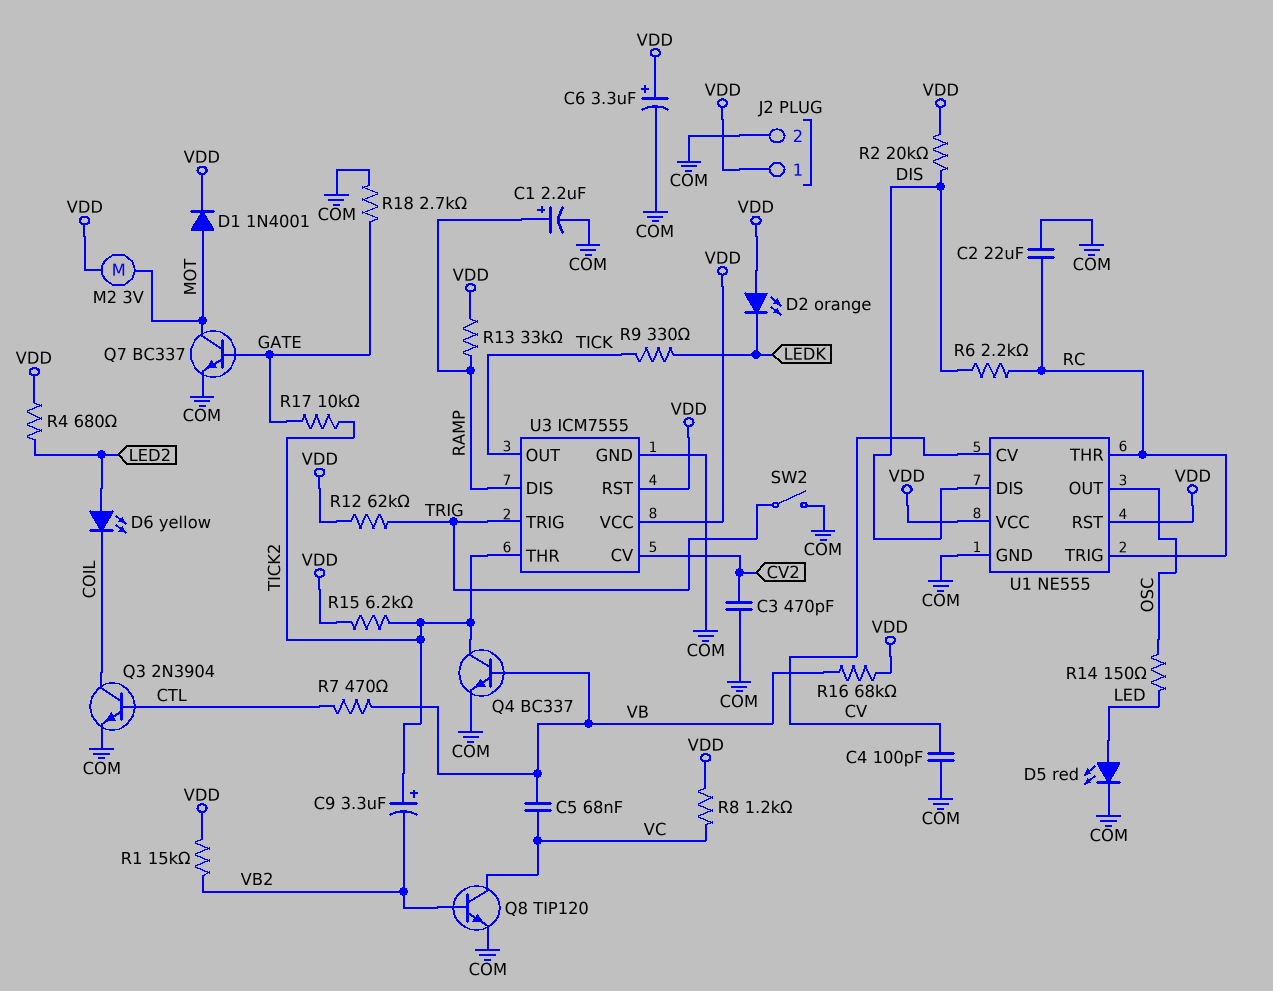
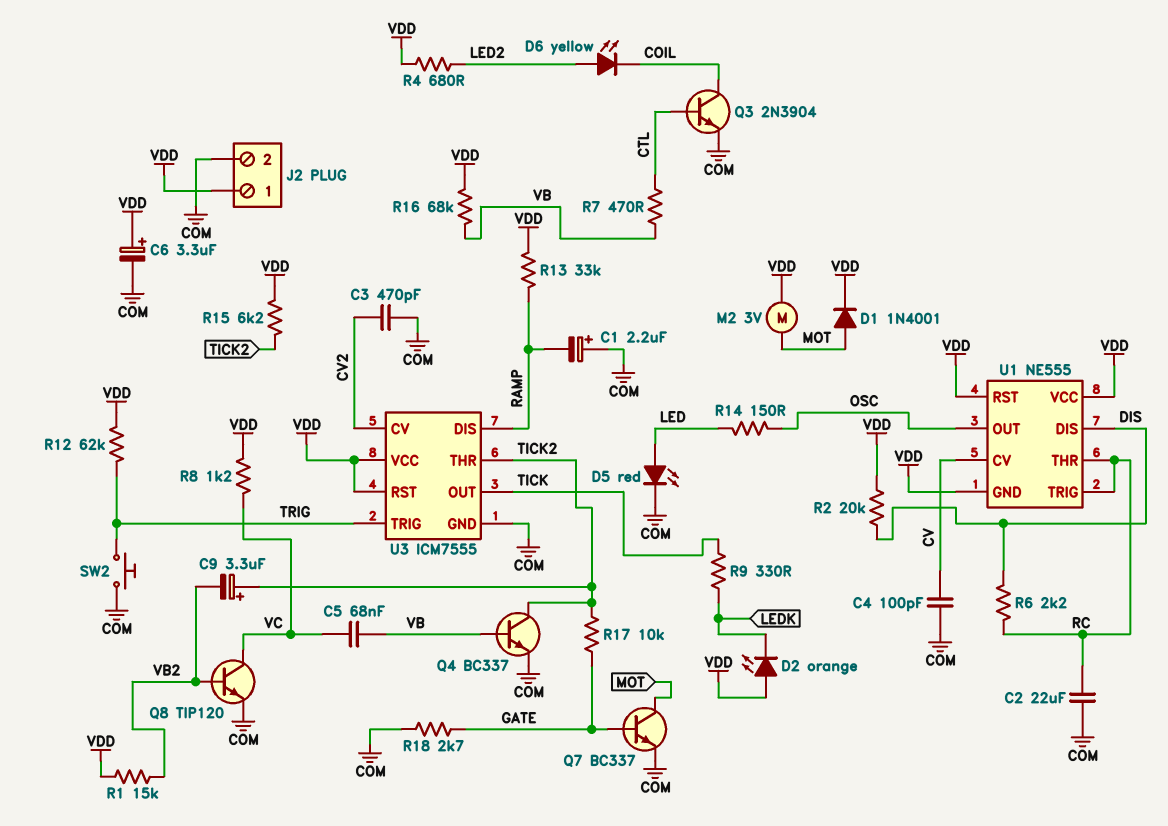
C1: 2.2uF (plus RAMP, minus COM) -> 2.2uF (plus COM, minus RAMP)
SW2: switch (COM, TRIG) -> button (COM, TRIG)
U1 pin GND: COM -> VDD

